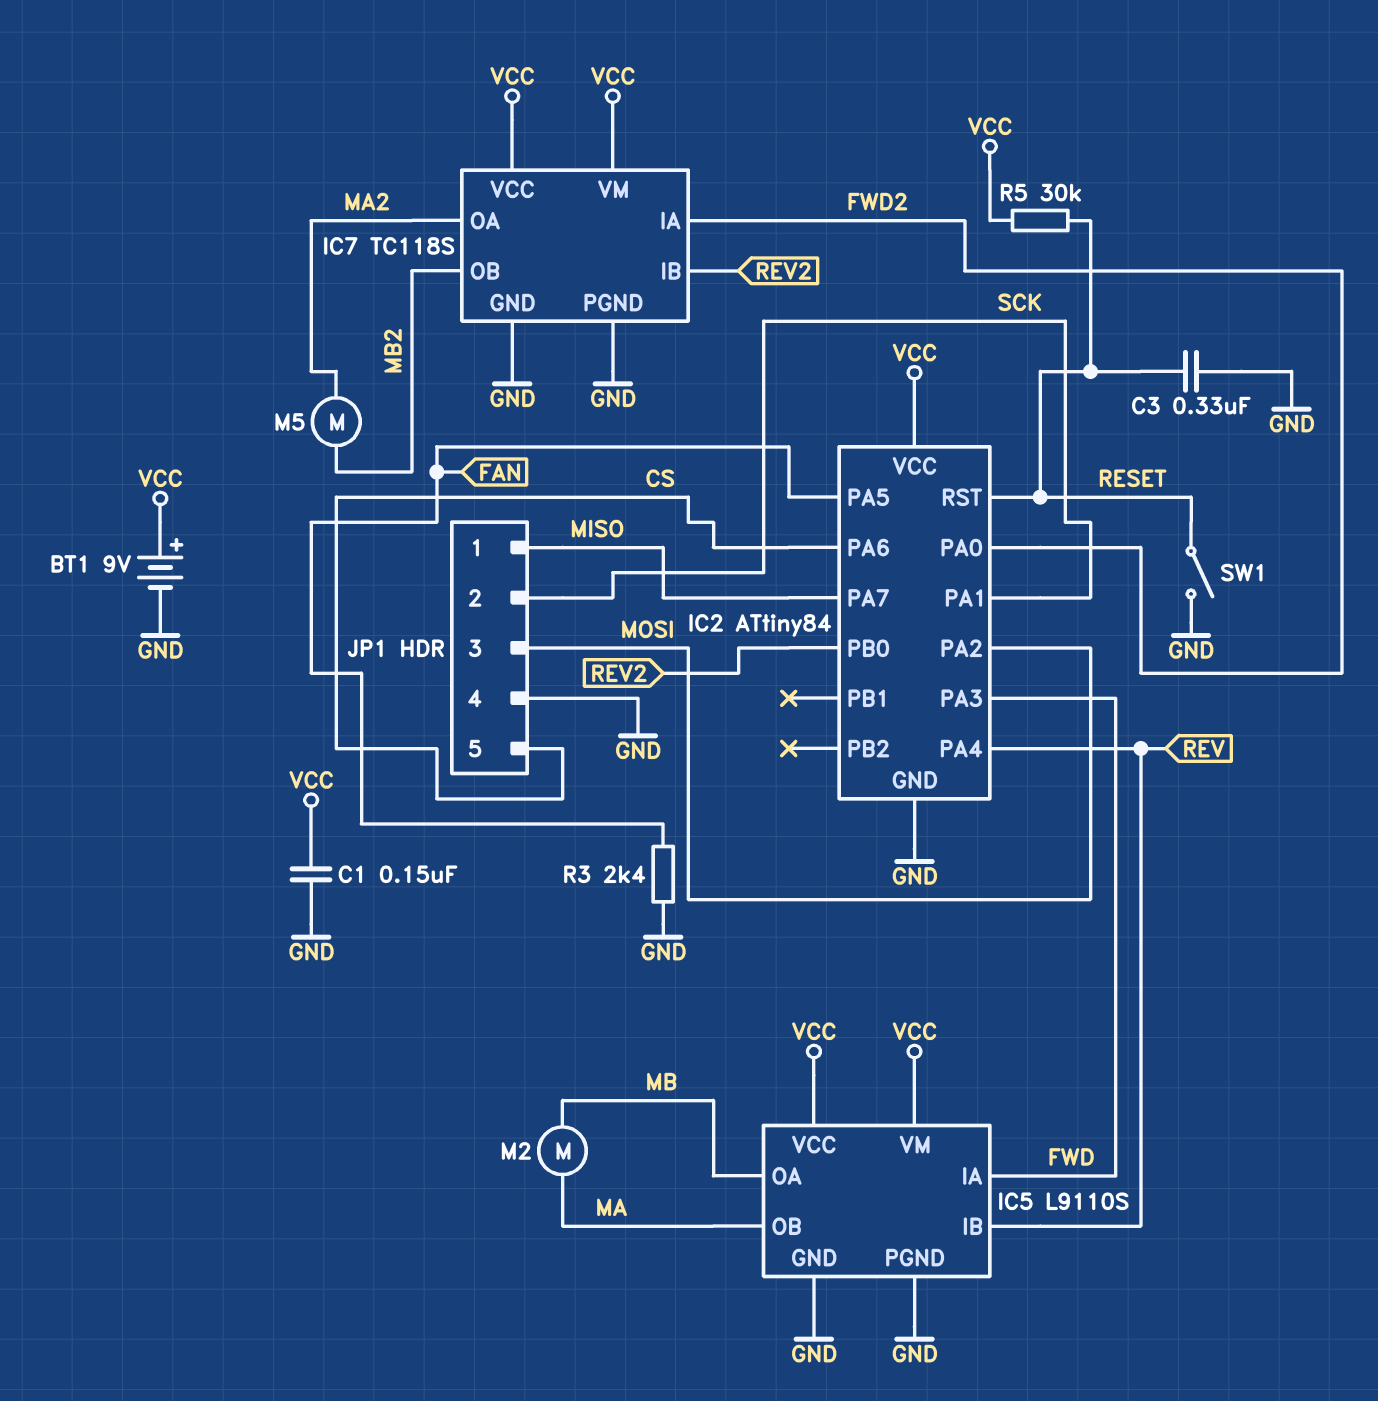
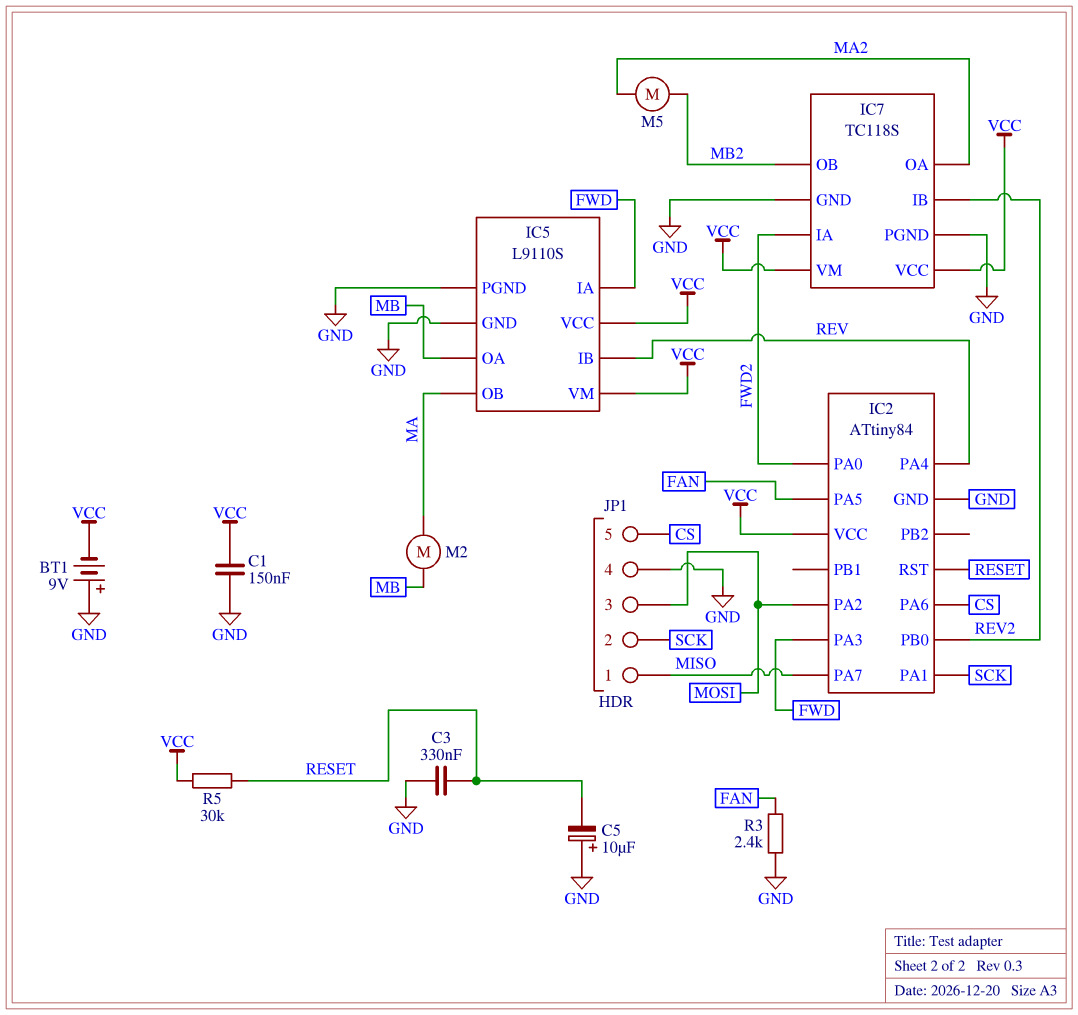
BT1: 9V (plus VCC, minus GND) -> 9V (plus GND, minus VCC)
C5: none -> 10uF (plus GND, minus RESET)
SW1: switch (GND, RESET) -> none

